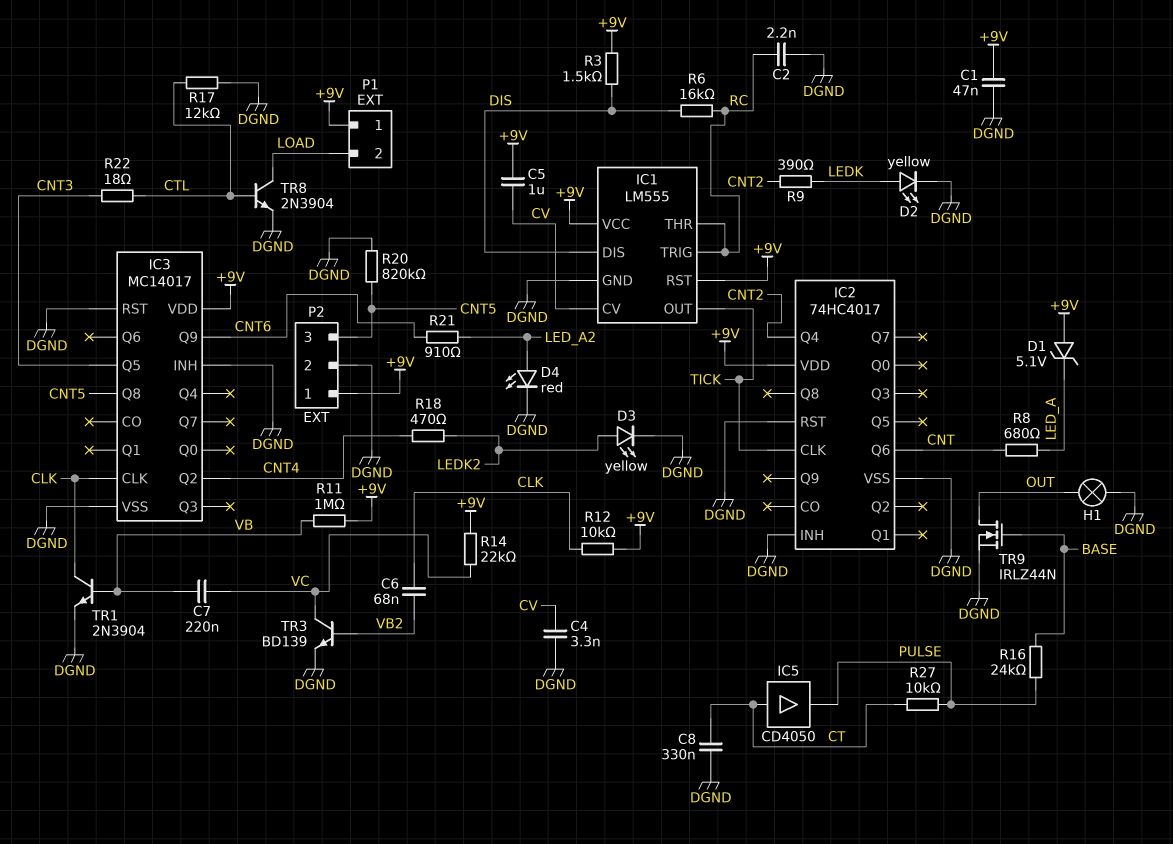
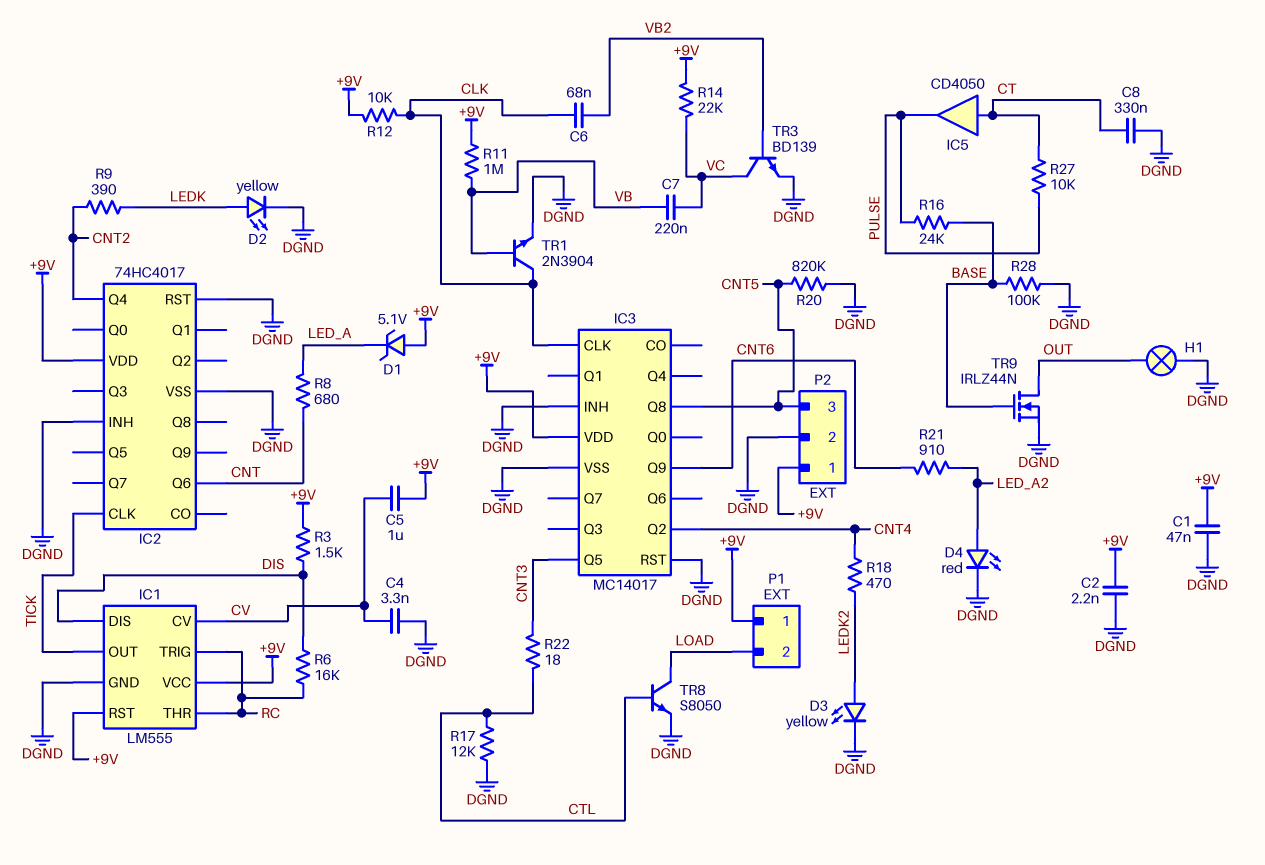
C2: 2.2nF (DGND, RC) -> 2.2nF (+9V, DGND)
R28: none -> 100k (BASE, DGND)
TR8: NPN 2N3904 (B CTL, C LOAD, E DGND) -> NPN S8050 (B CTL, C LOAD, E DGND)

